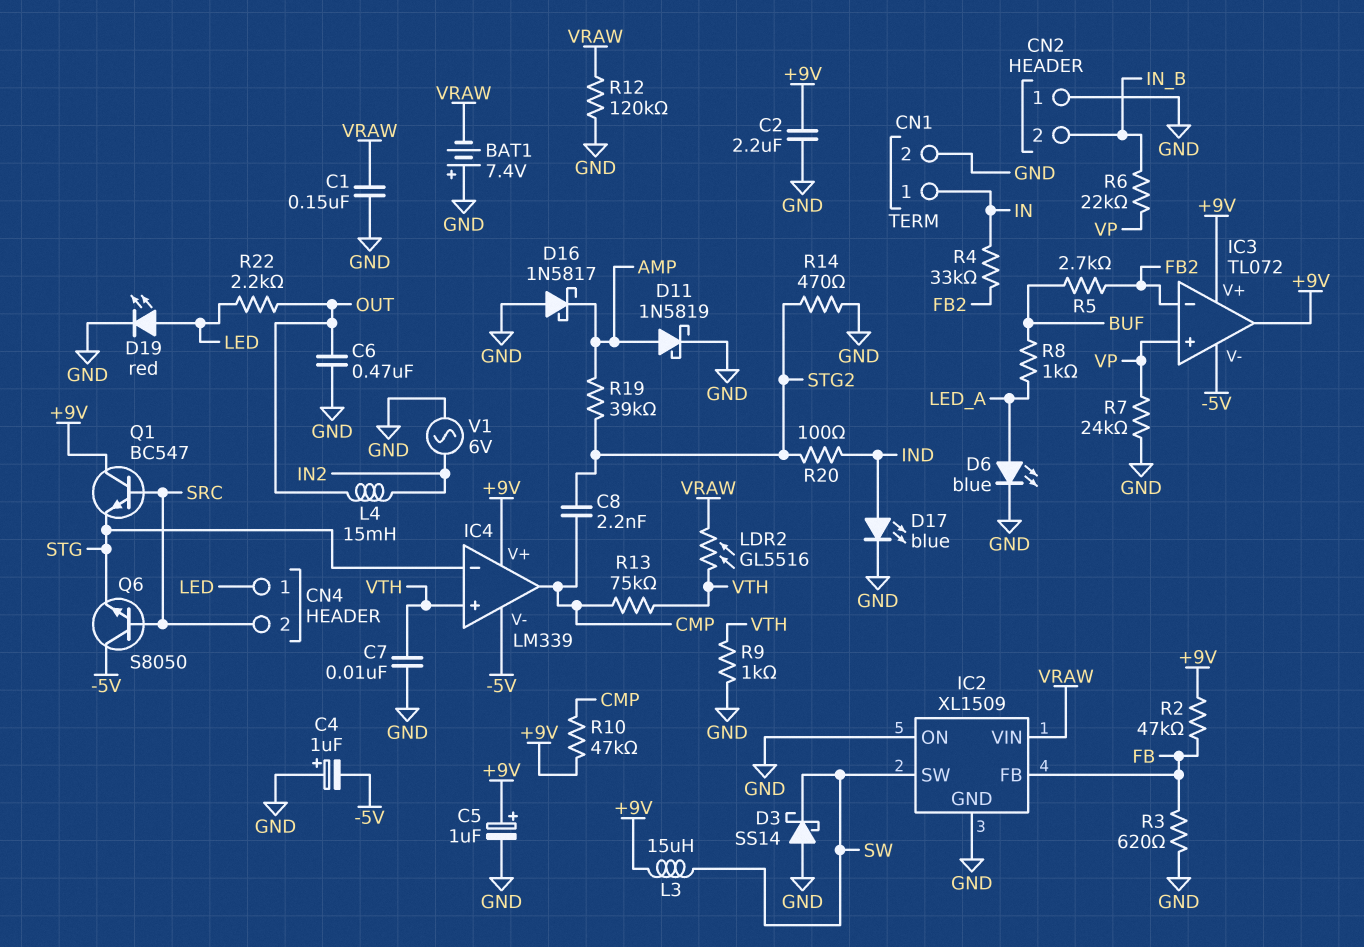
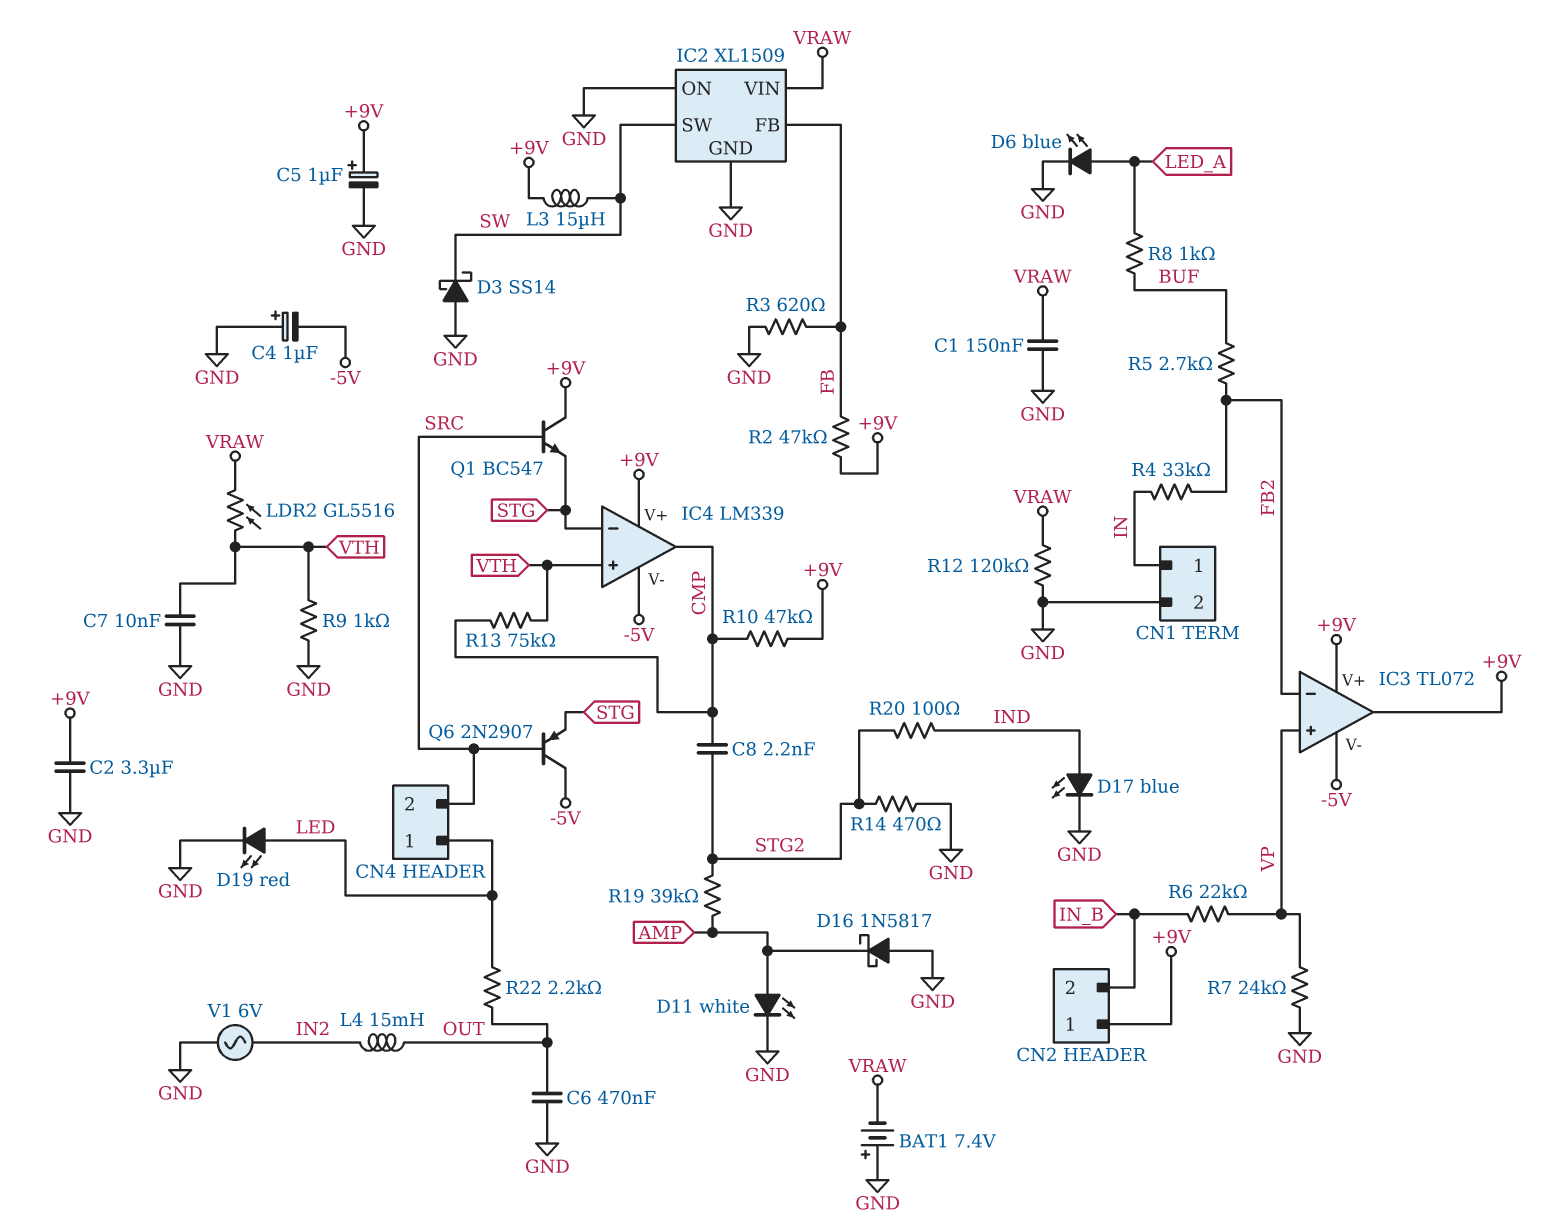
C2: 2.2uF (+9V, GND) -> 3.3uF (+9V, GND)
CN2 pin 1: GND -> +9V
D11: schottky 1N5819 (A AMP, K GND) -> LED white (A AMP, K GND)
Q6: NPN S8050 (B SRC, C -5V, E STG) -> PNP 2N2907 (B SRC, C -5V, E STG)

